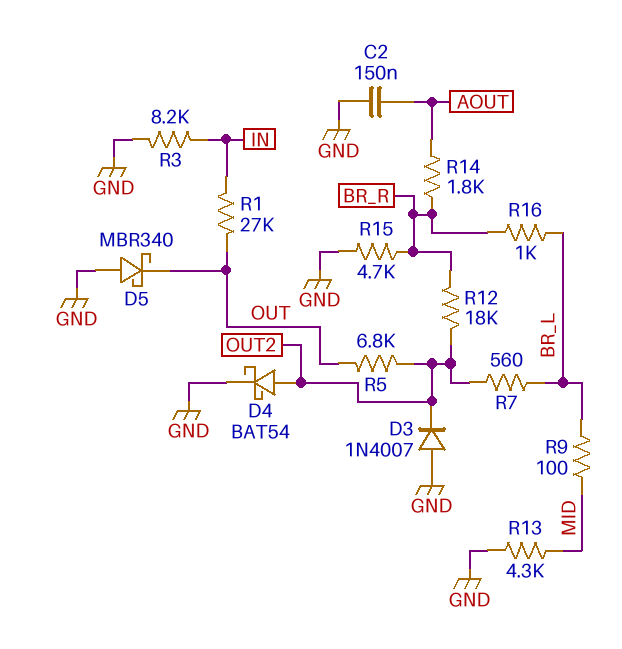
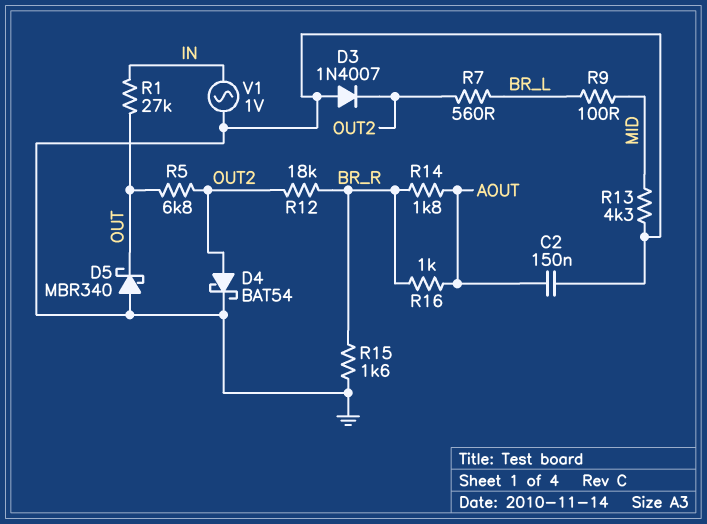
R3: 8.2k (GND, IN) -> none
R15: 4.7k (BR_R, GND) -> 1.6k (BR_R, GND)
R16: 1k (BR_L, BR_R) -> 1k (AOUT, BR_R)
V1: none -> AC 1V (GND, IN)

